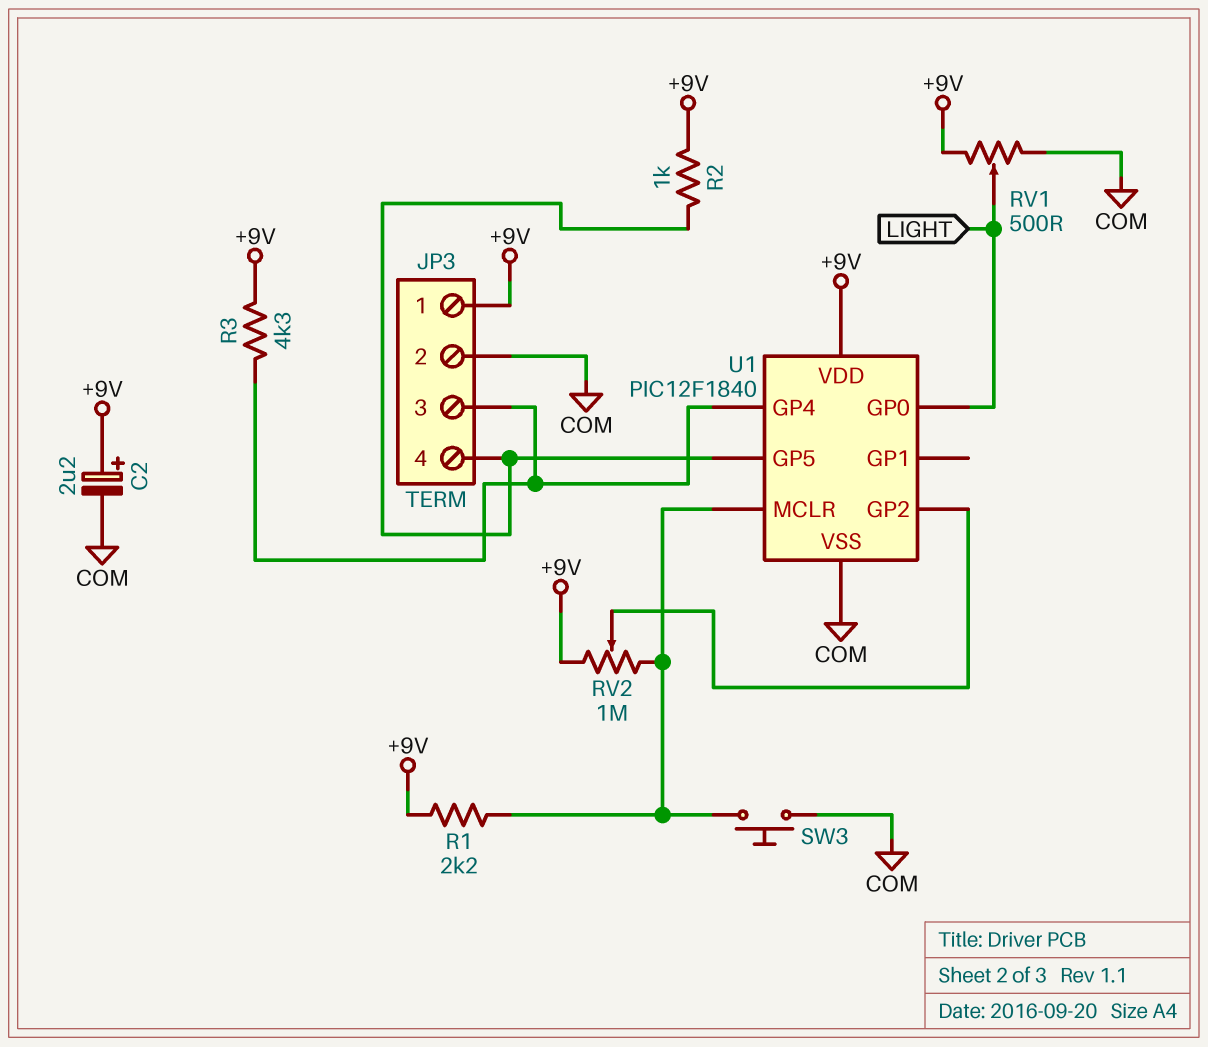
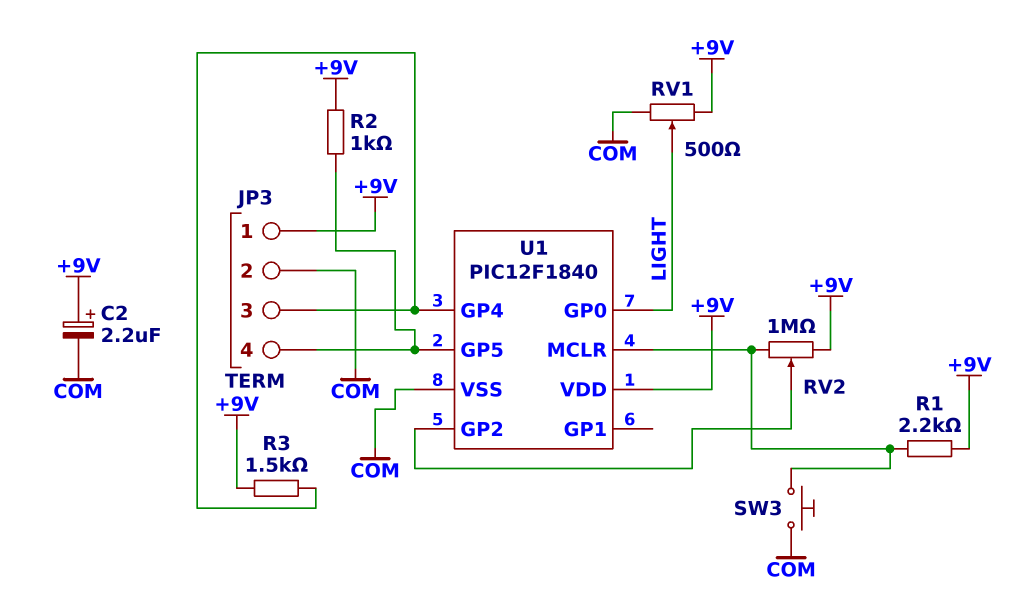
R3: 4.3k (+9V, JP3/3) -> 1.5k (+9V, JP3/3)

